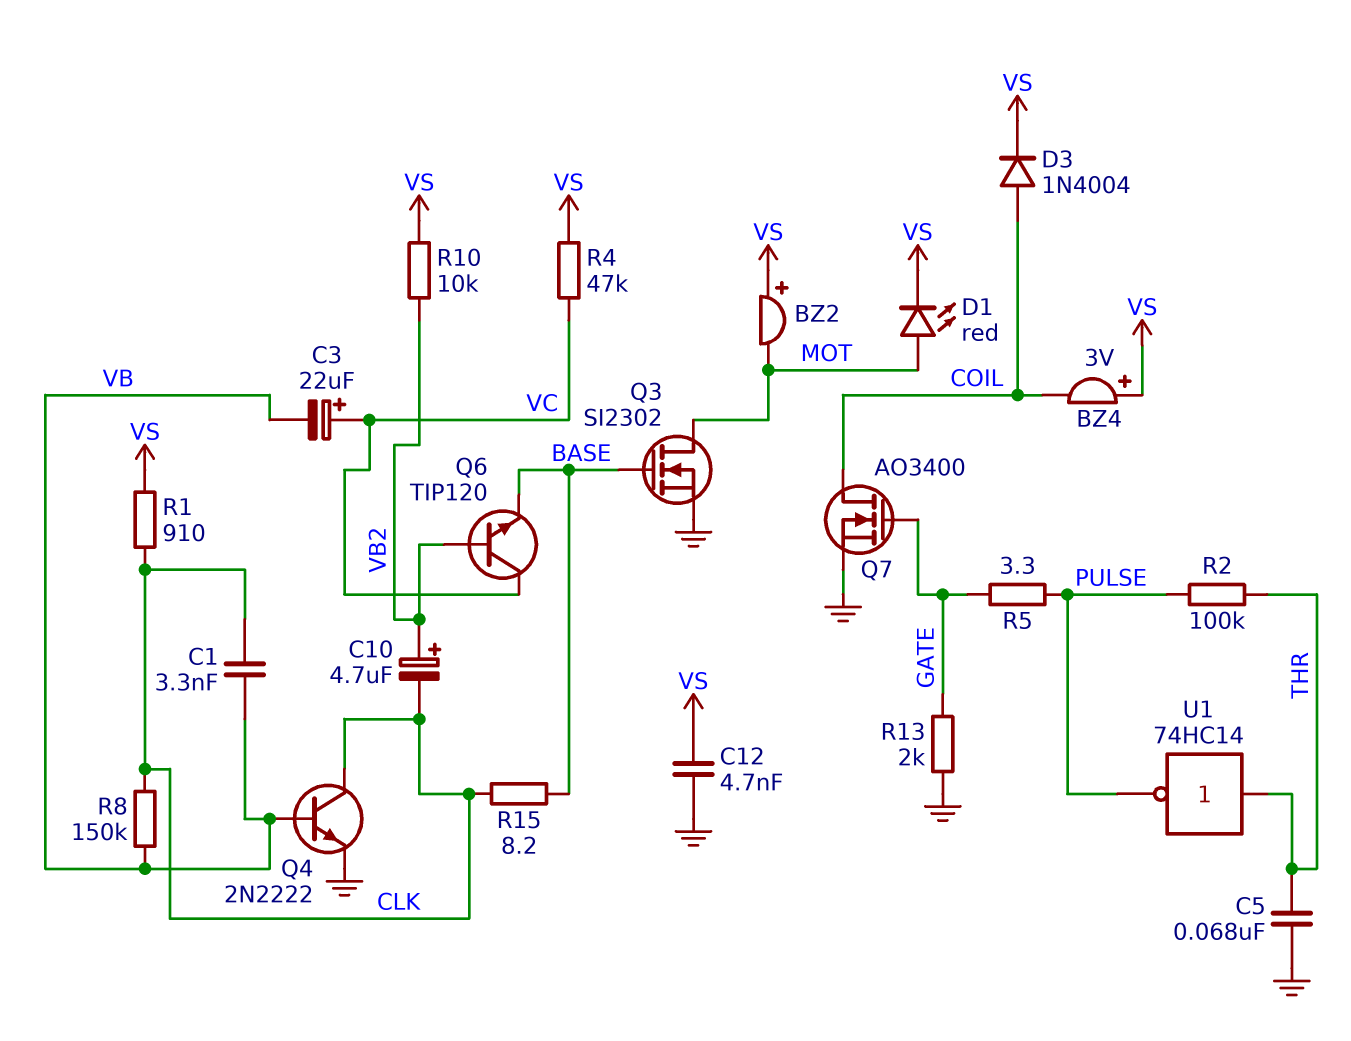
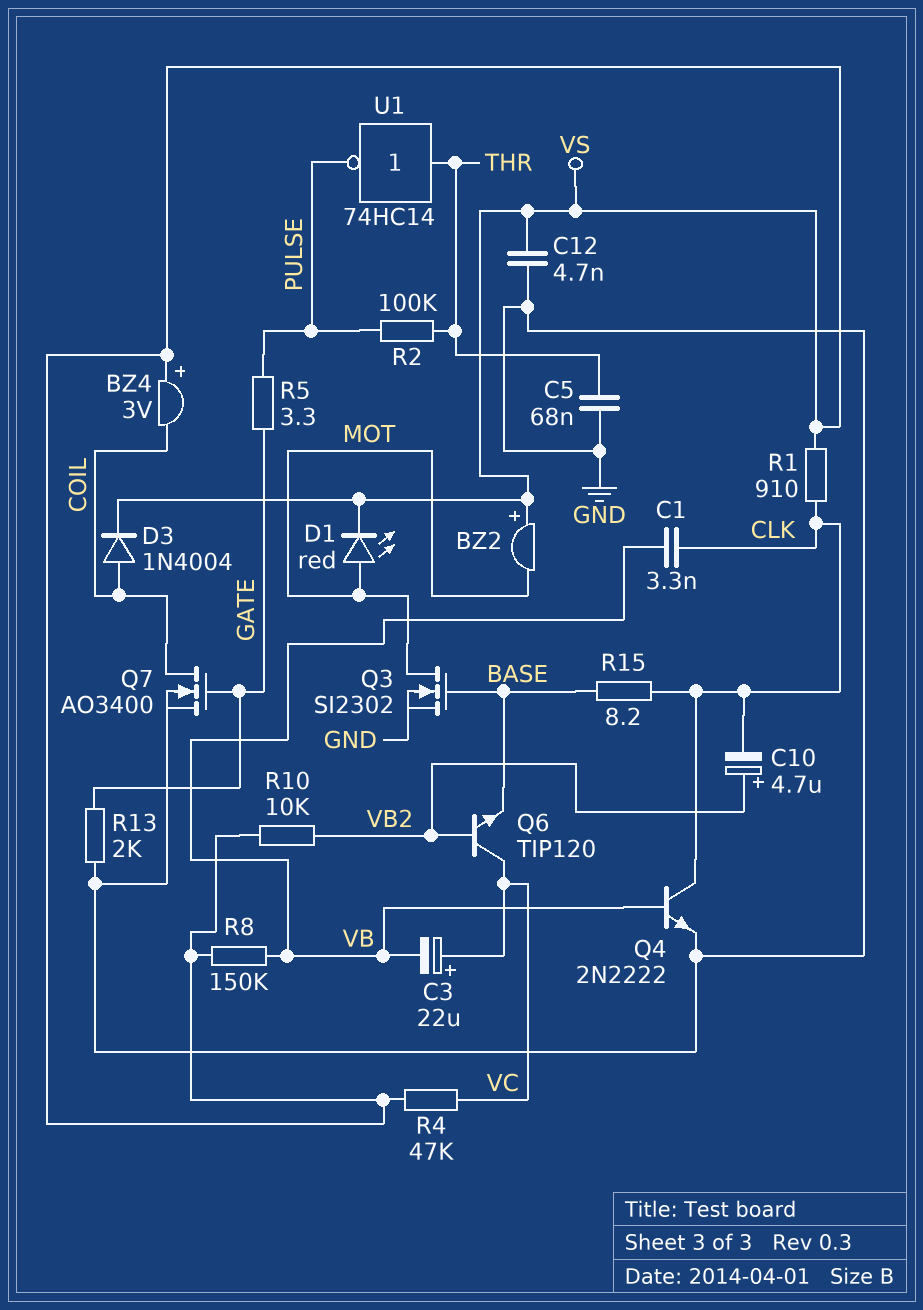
R8: 150k (CLK, VB) -> 150k (VB, VS)

